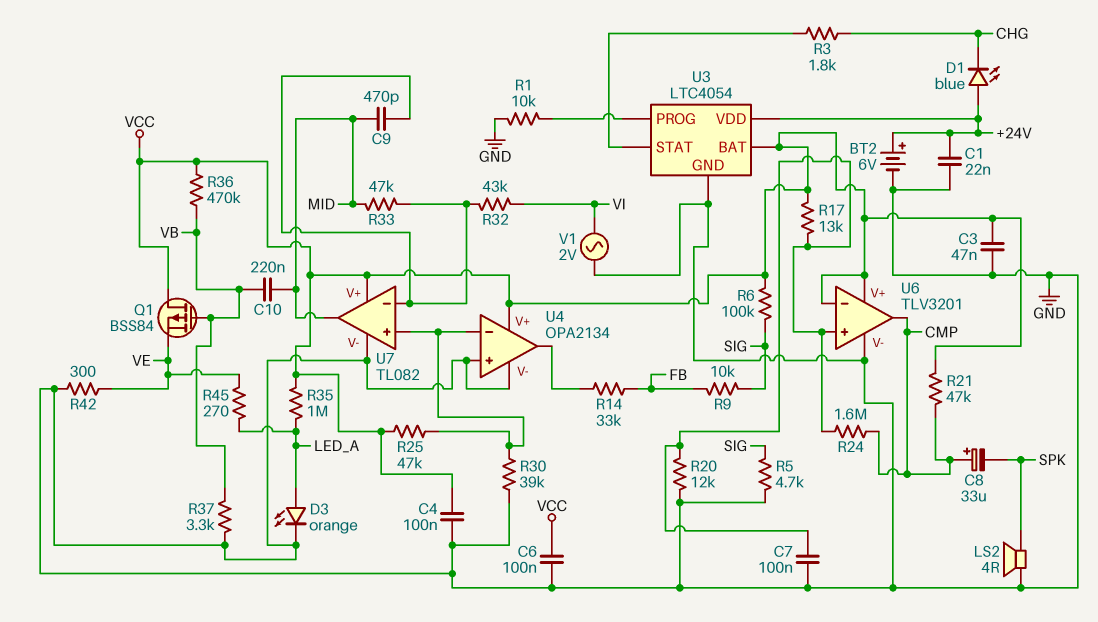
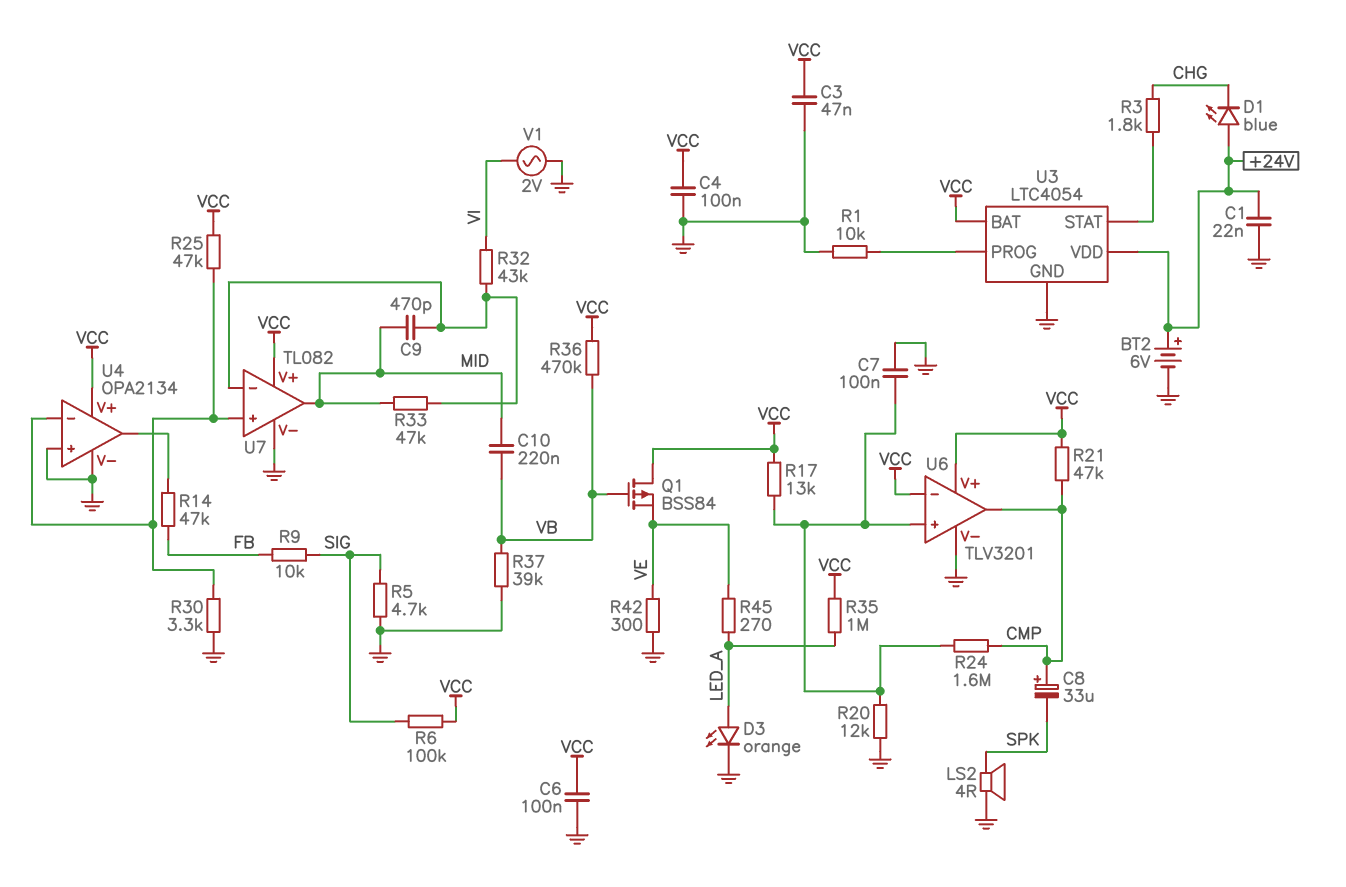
R14: 33k (FB, U4/out) -> 47k (FB, U4/out)
R30: 39k (GND, U4/in-) -> 3.3k (GND, U4/in-)
R37: 3.3k (GND, VB) -> 39k (GND, VB)

